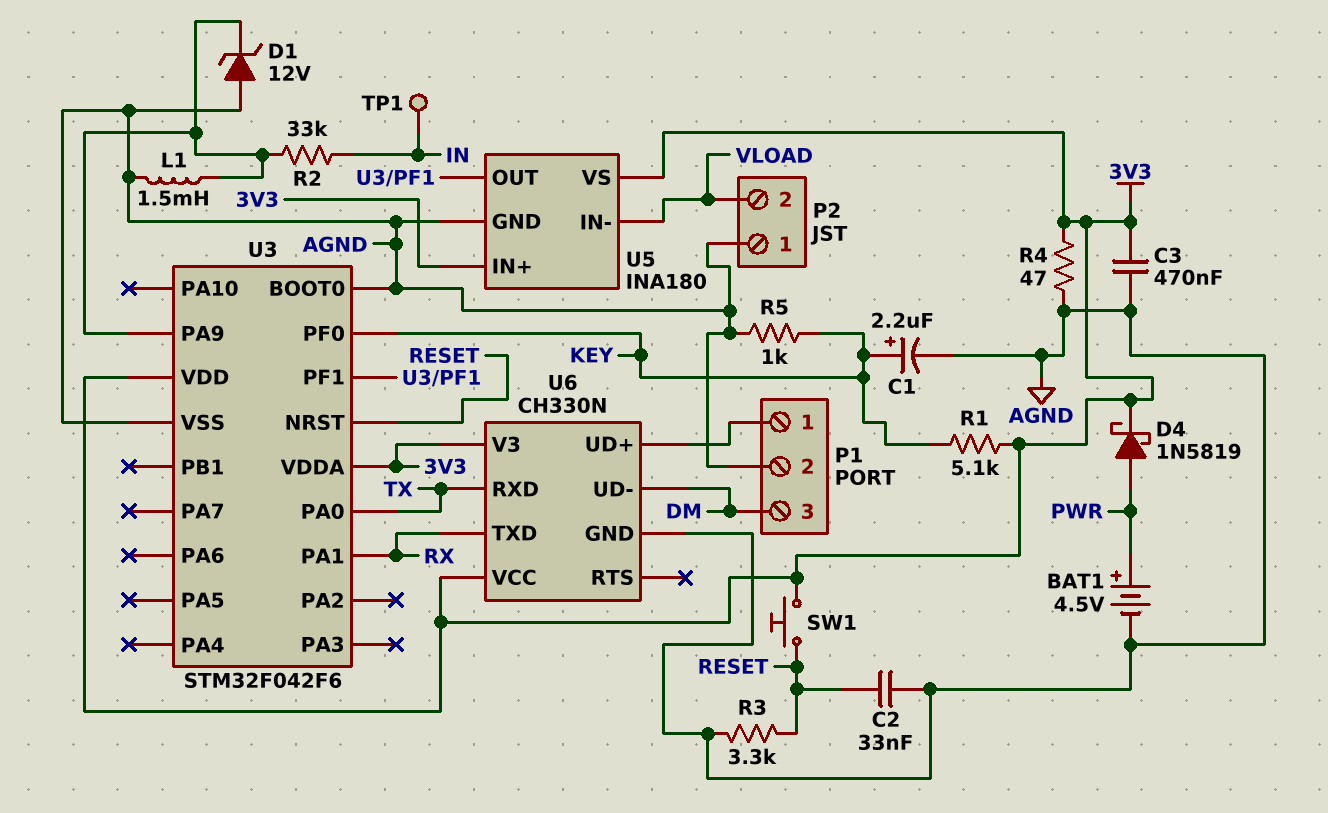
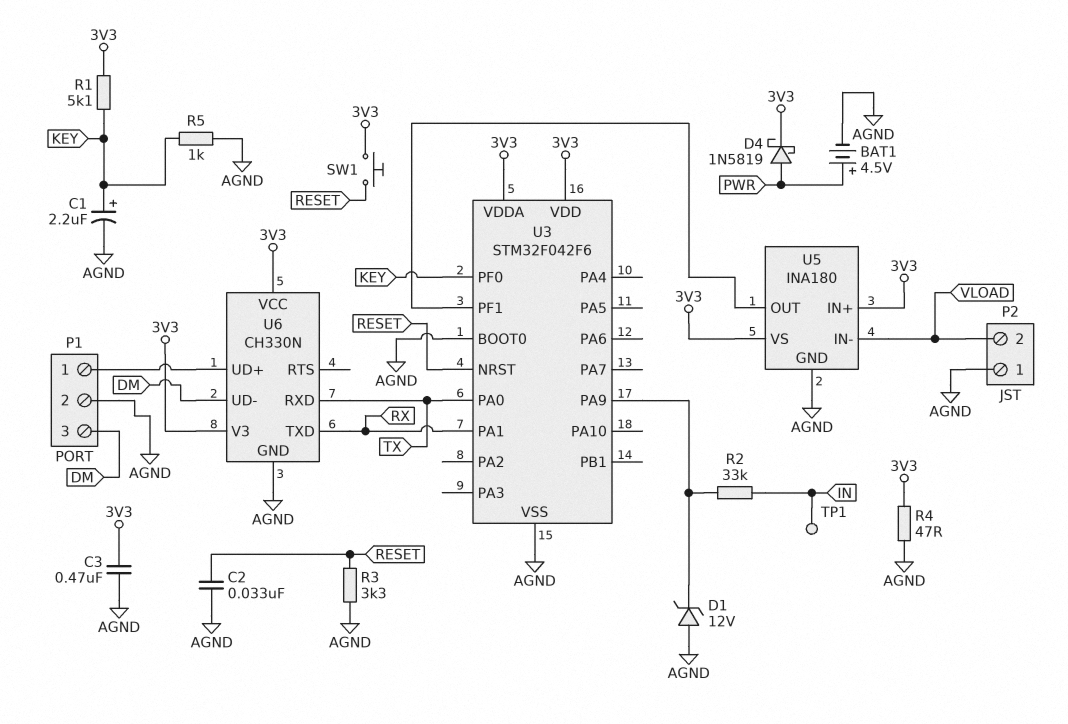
L1: 1.5mH (AGND, U3/PA9) -> none

